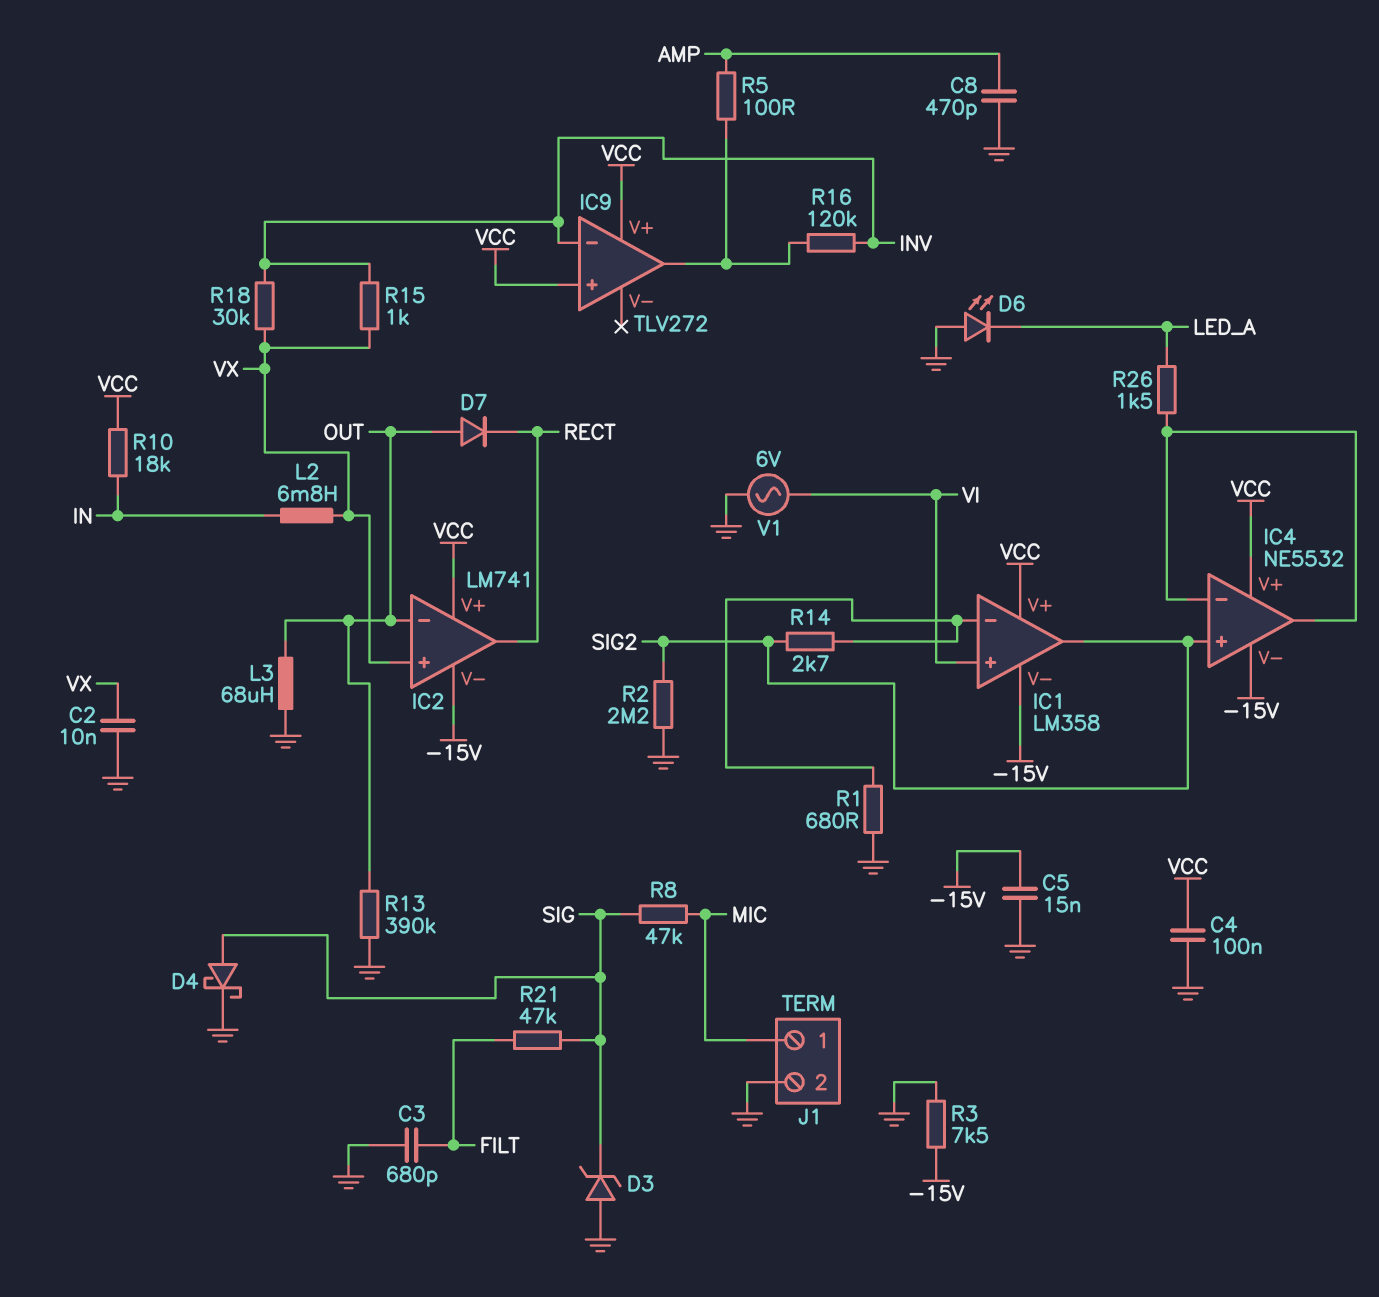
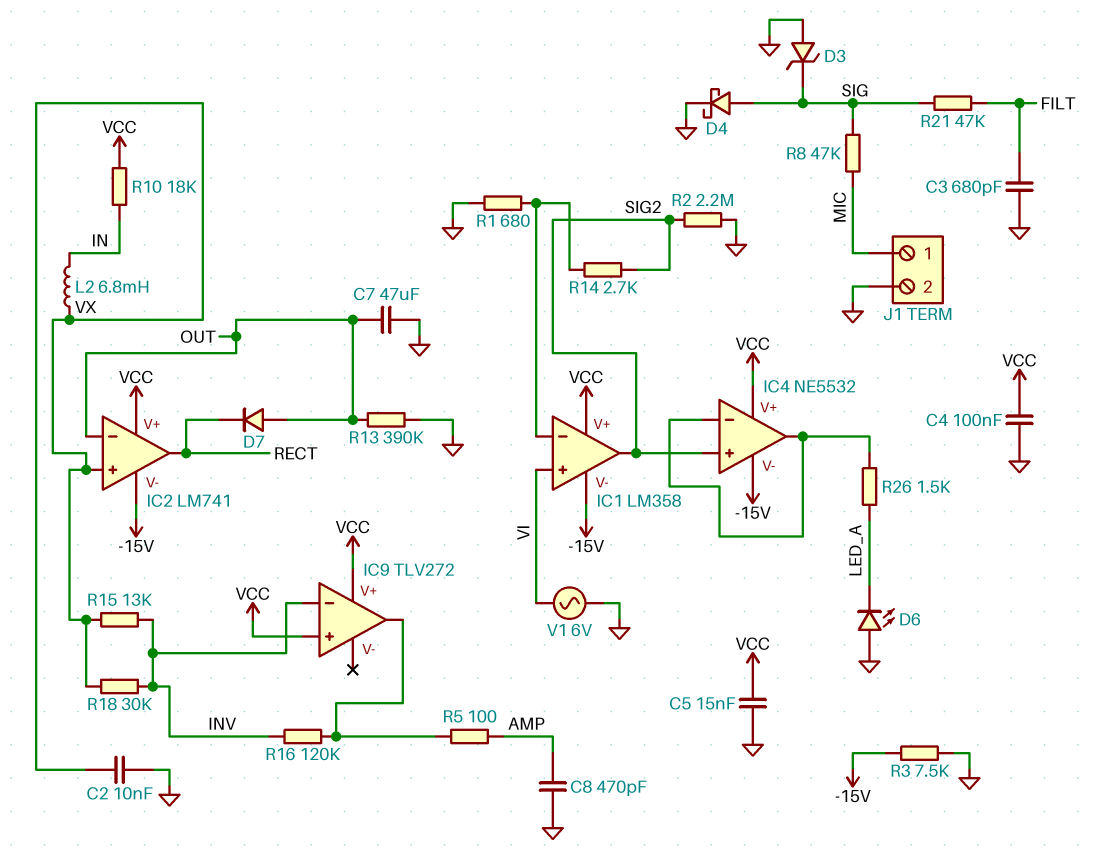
C5: 15nF (-15V, GND) -> 15nF (GND, VCC)
C7: none -> 47uF (GND, OUT)
L3: 68uH (GND, OUT) -> none
R15: 1k (INV, VX) -> 13k (INV, VX)

